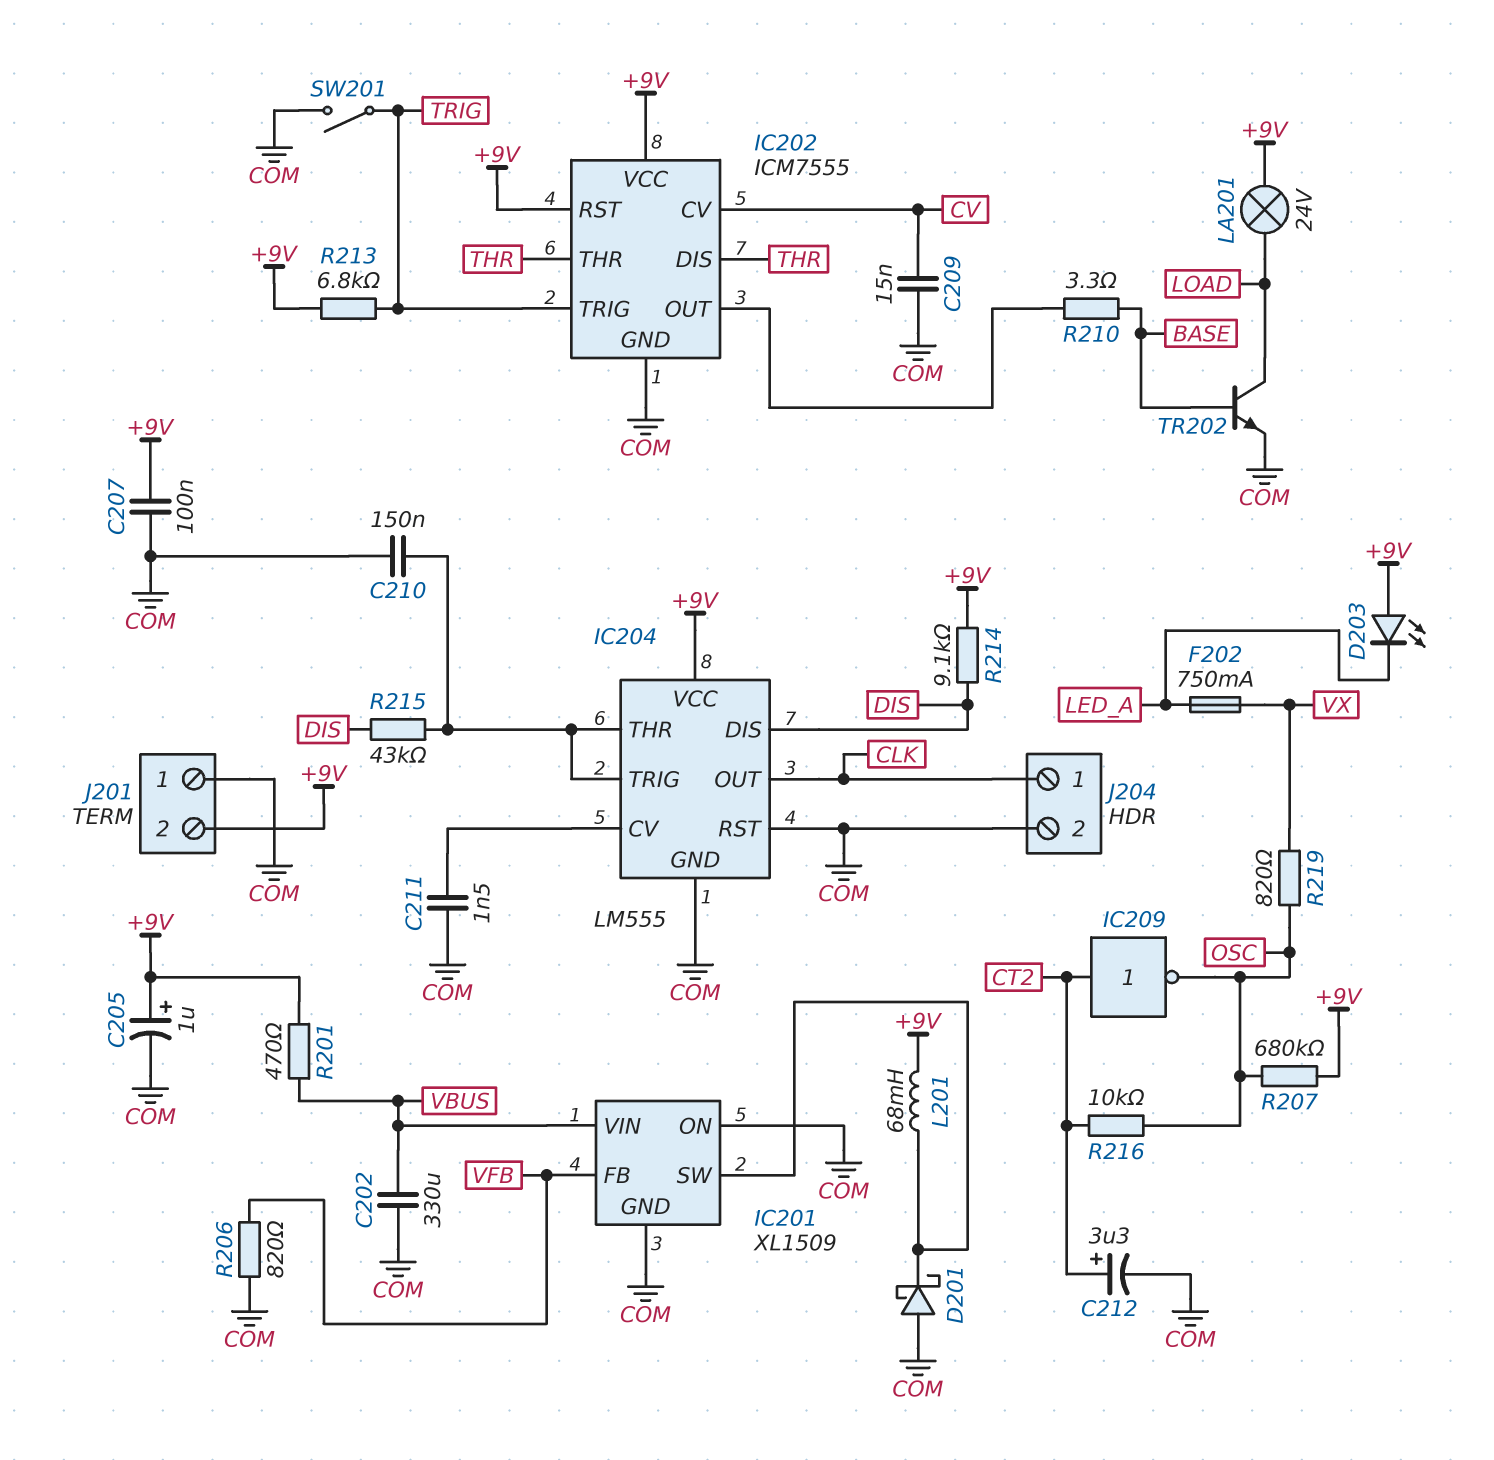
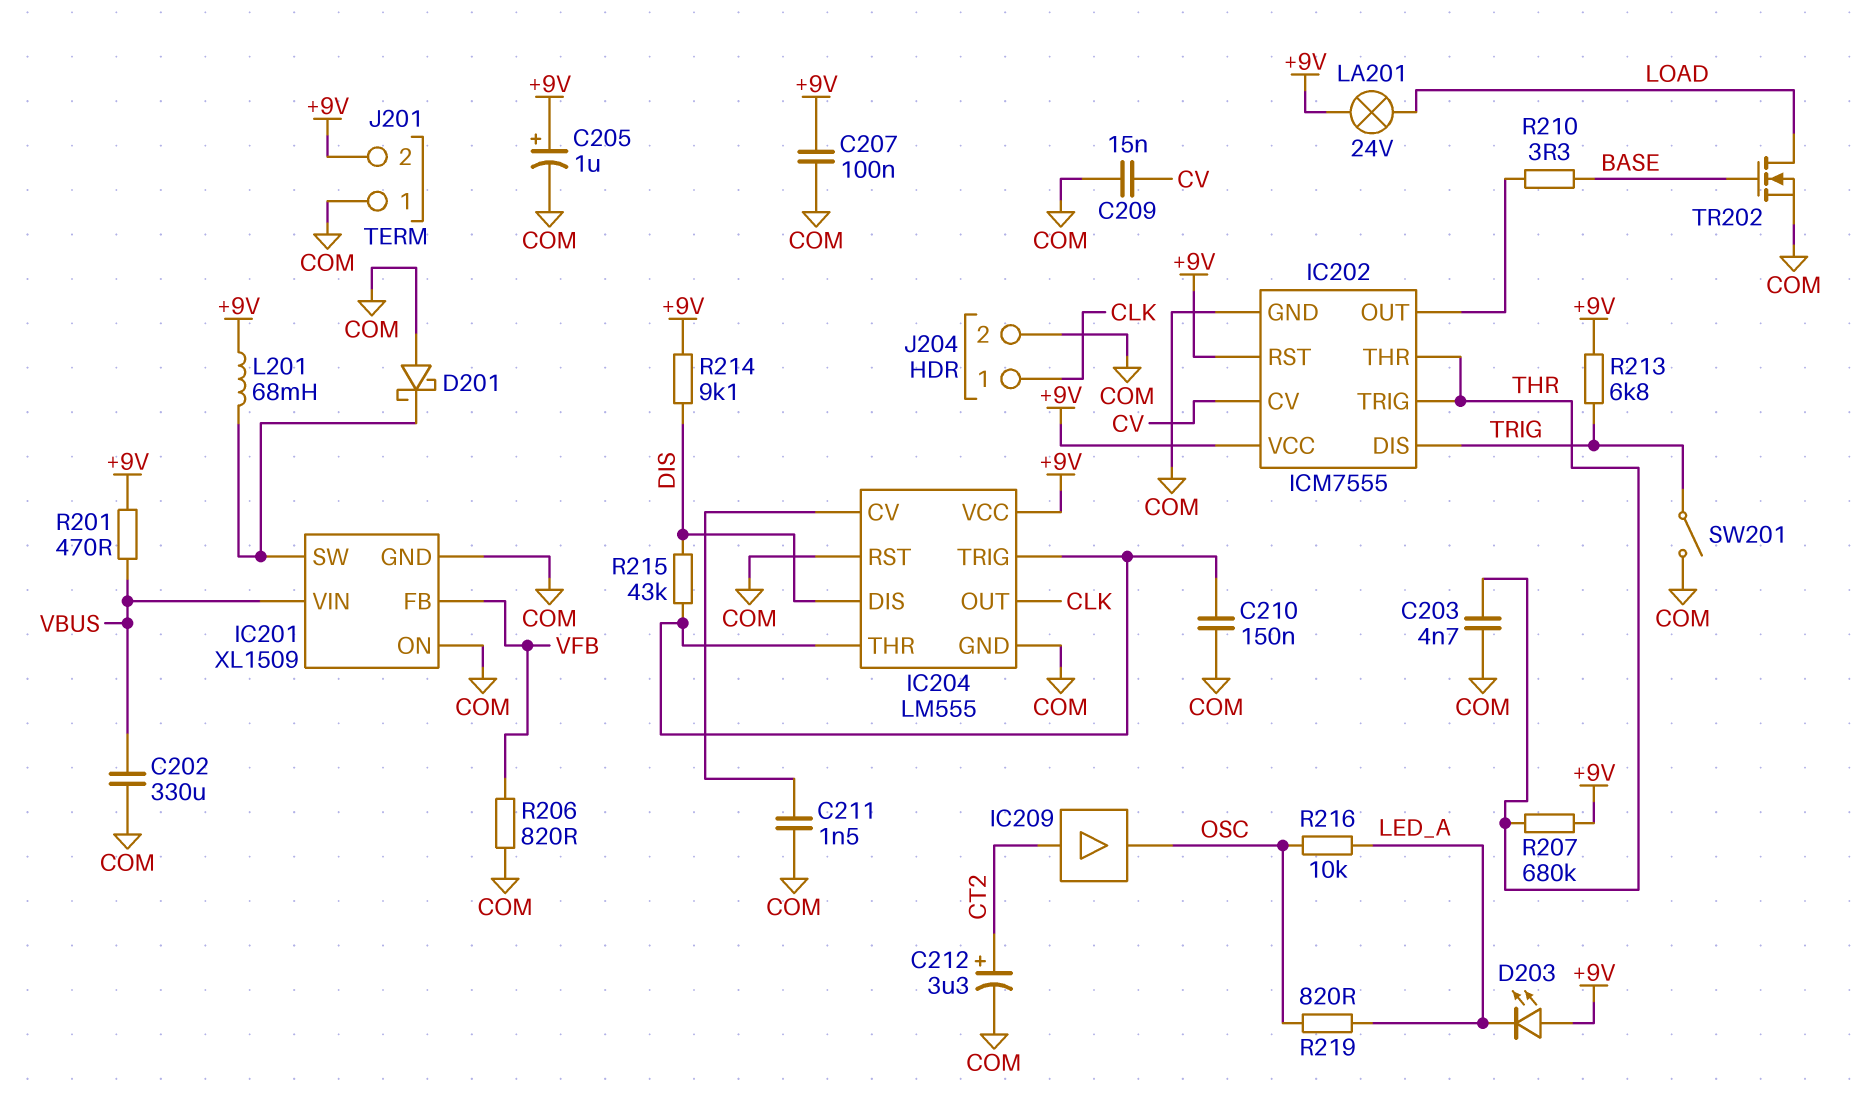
C203: none -> 4.7nF (COM, THR)
F202: 750mA (LED_A, VX) -> none
IC202 pin DIS: THR -> TRIG
IC202 pin TRIG: TRIG -> THR
IC209: NOT (in CT2, out OSC) -> buffer (in CT2, out OSC)
R207: 680k (+9V, OSC) -> 680k (+9V, THR)
R216: 10k (CT2, OSC) -> 10k (LED_A, OSC)
R219: 820 (OSC, VX) -> 820 (LED_A, OSC)
TR202: NPN (B BASE, C LOAD, E COM) -> NMOS (G BASE, D LOAD, S COM)

